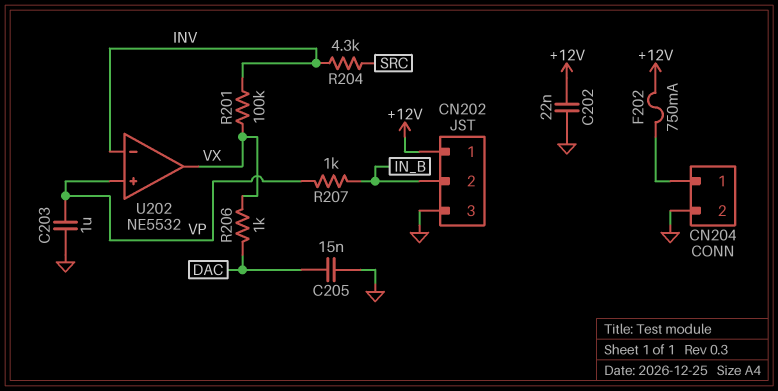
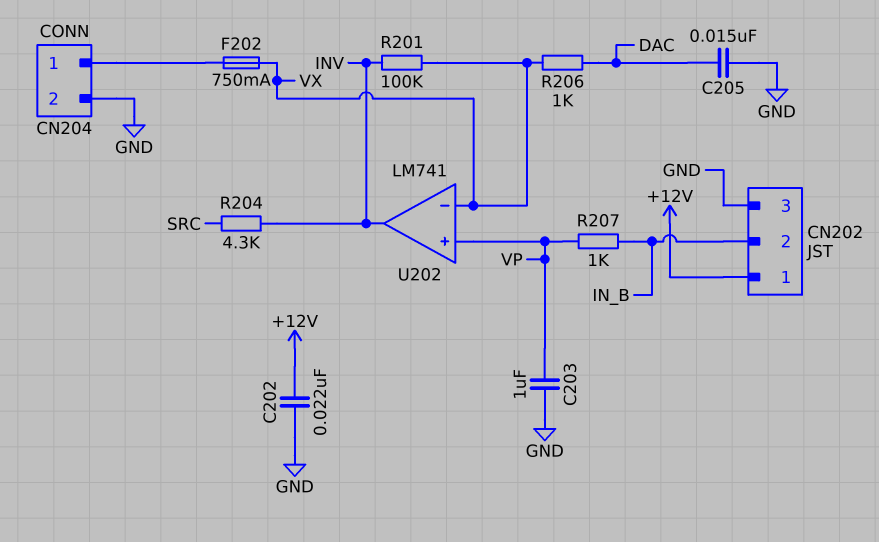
F202: 750mA (+12V, CN204/1) -> 750mA (CN204/1, VX)
U202: NE5532 -> LM741
U202 pin in-: INV -> VX
U202 pin out: VX -> INV

